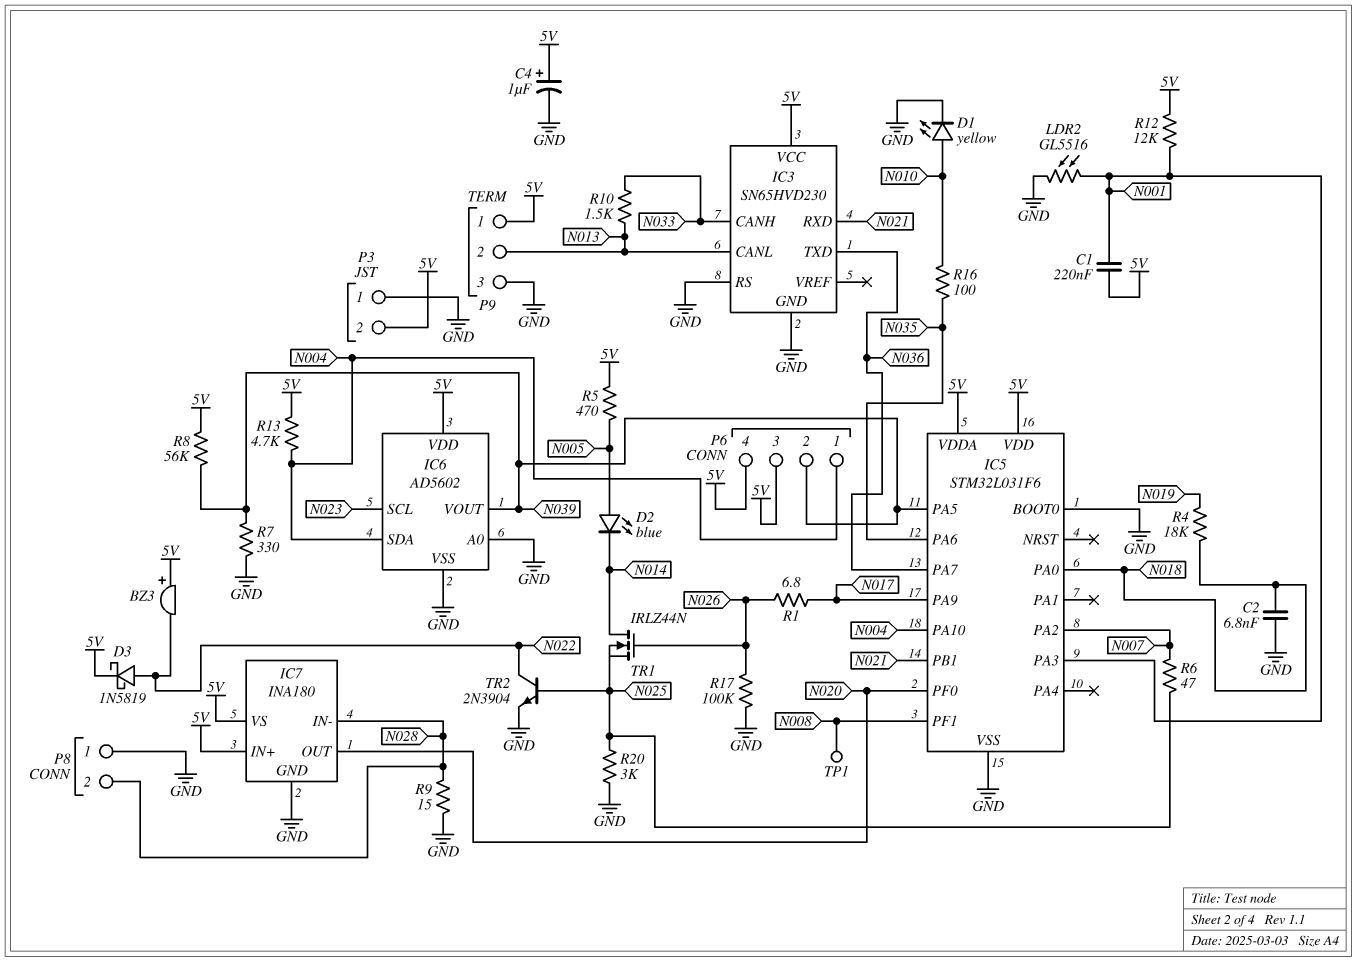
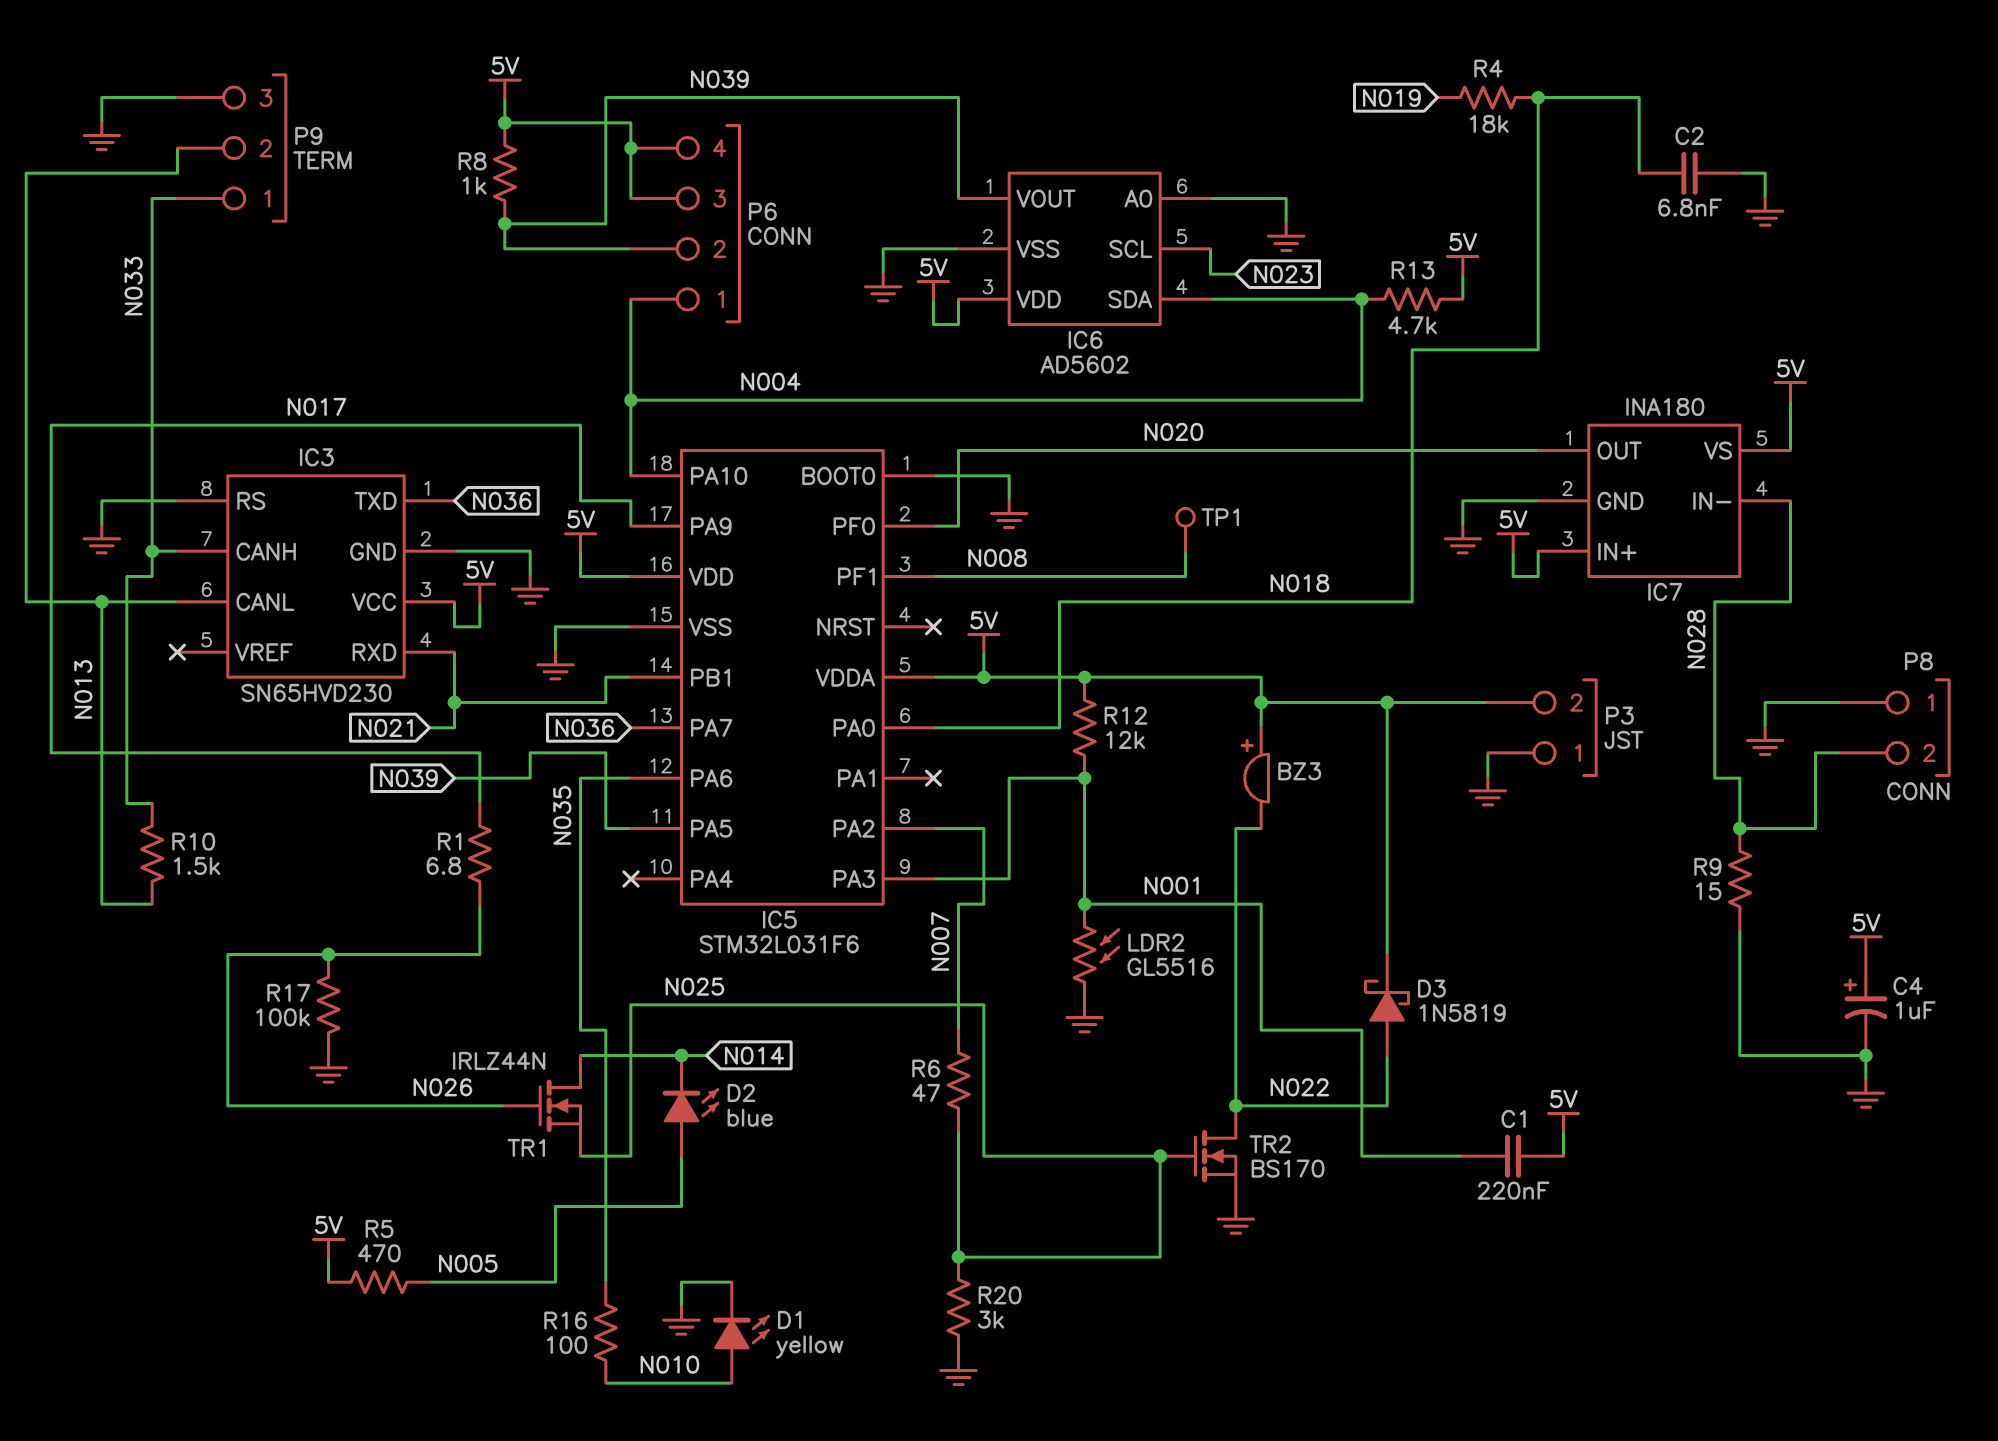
P9 pin 1: 5V -> N033
R7: 330 (GND, N039) -> none
R8: 56k (5V, N039) -> 1k (5V, N039)
TR2: NPN 2N3904 (B N025, C N022, E GND) -> NMOS BS170 (G N025, D N022, S GND)

